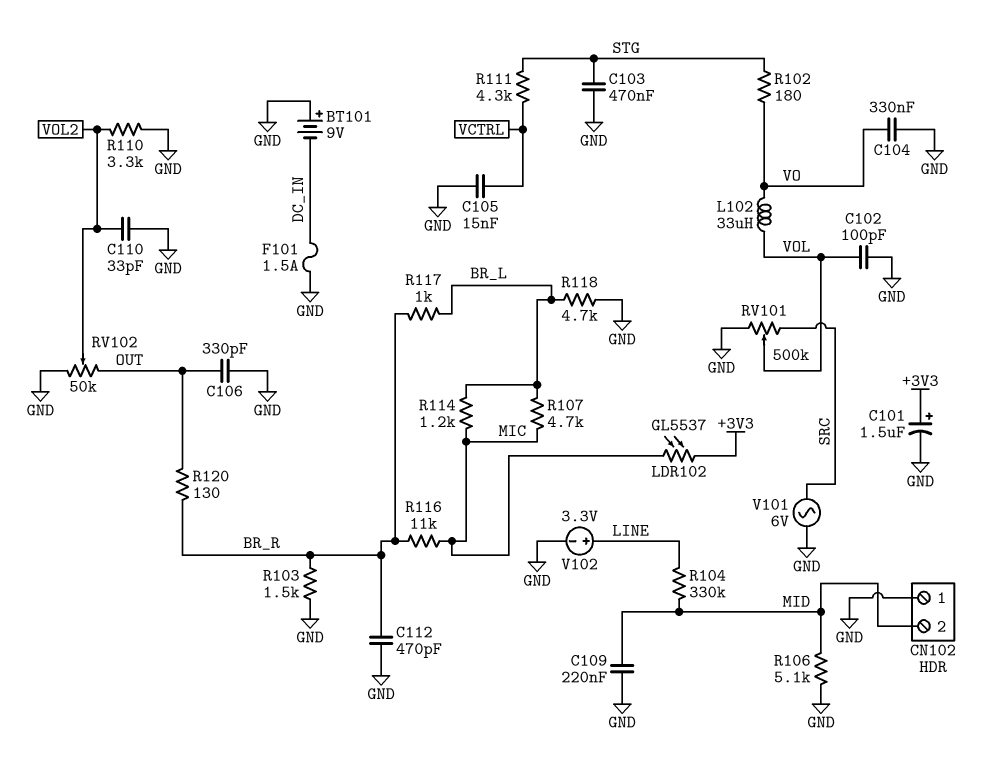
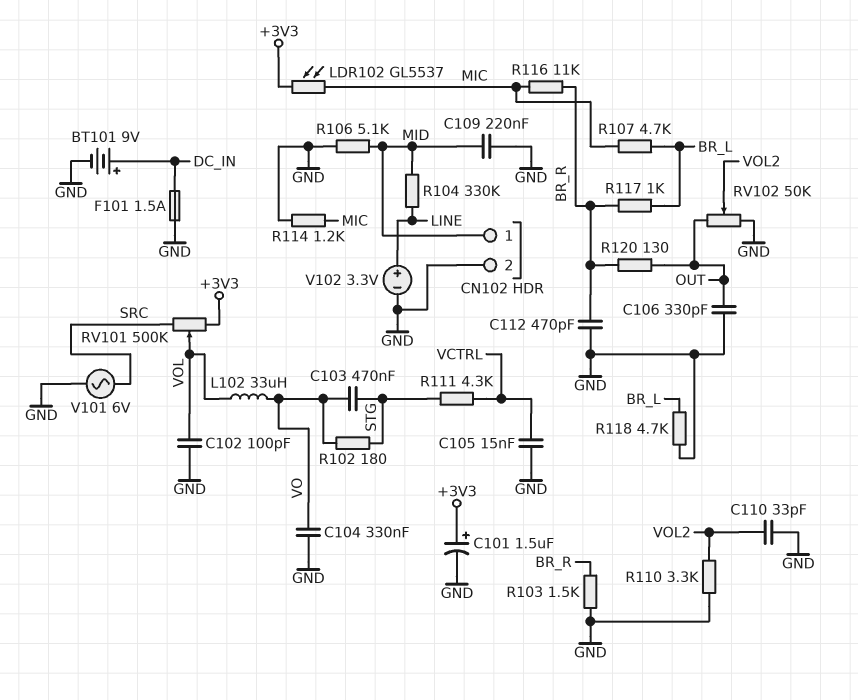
BT101: 9V (plus GND, minus DC_IN) -> 9V (plus DC_IN, minus GND)
C103: 470nF (GND, STG) -> 470nF (STG, VO)
CN102 pin 1: GND -> MID
CN102 pin 2: MID -> GND
R114: 1.2k (BR_L, MIC) -> 1.2k (GND, MIC)
RV101: 500k (GND, SRC, wiper VOL) -> 500k (+3V3, SRC, wiper VOL)

